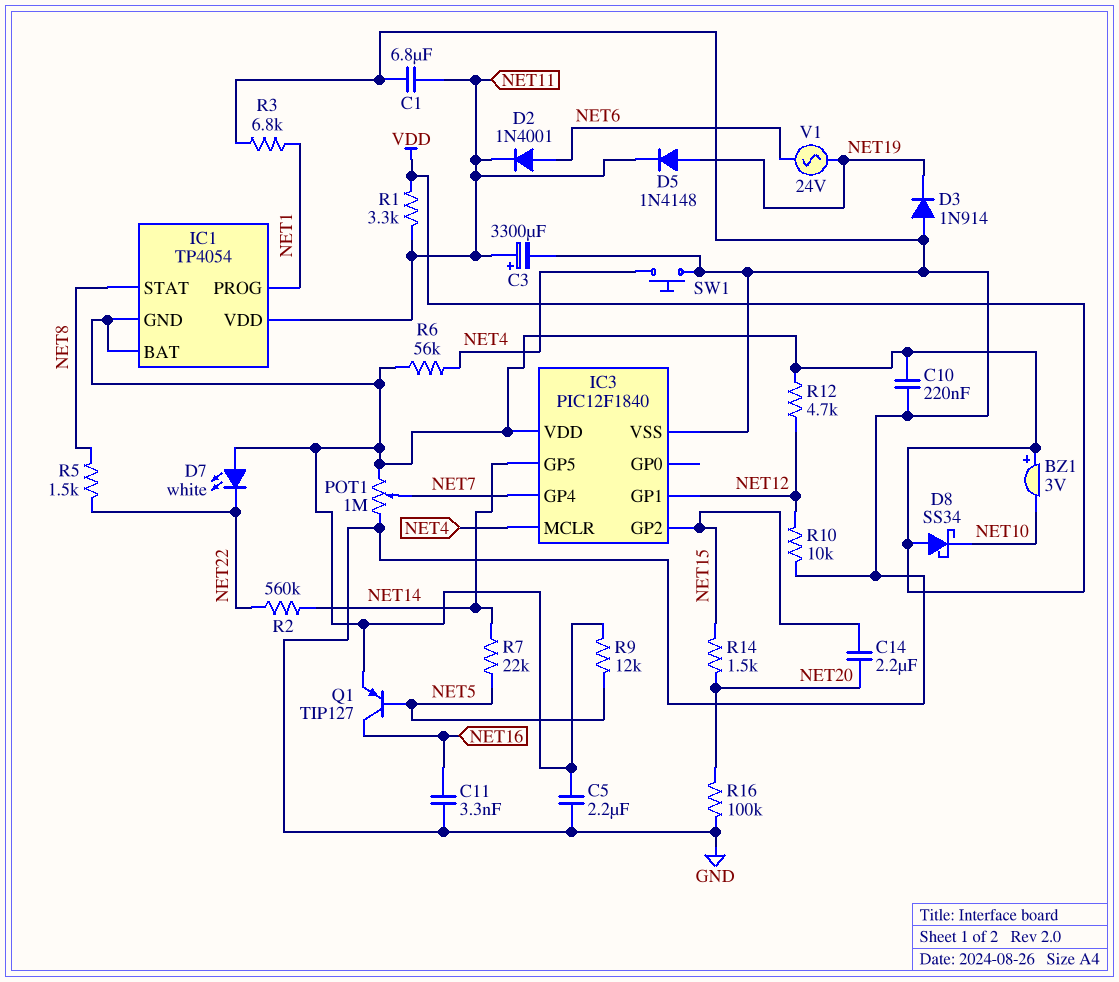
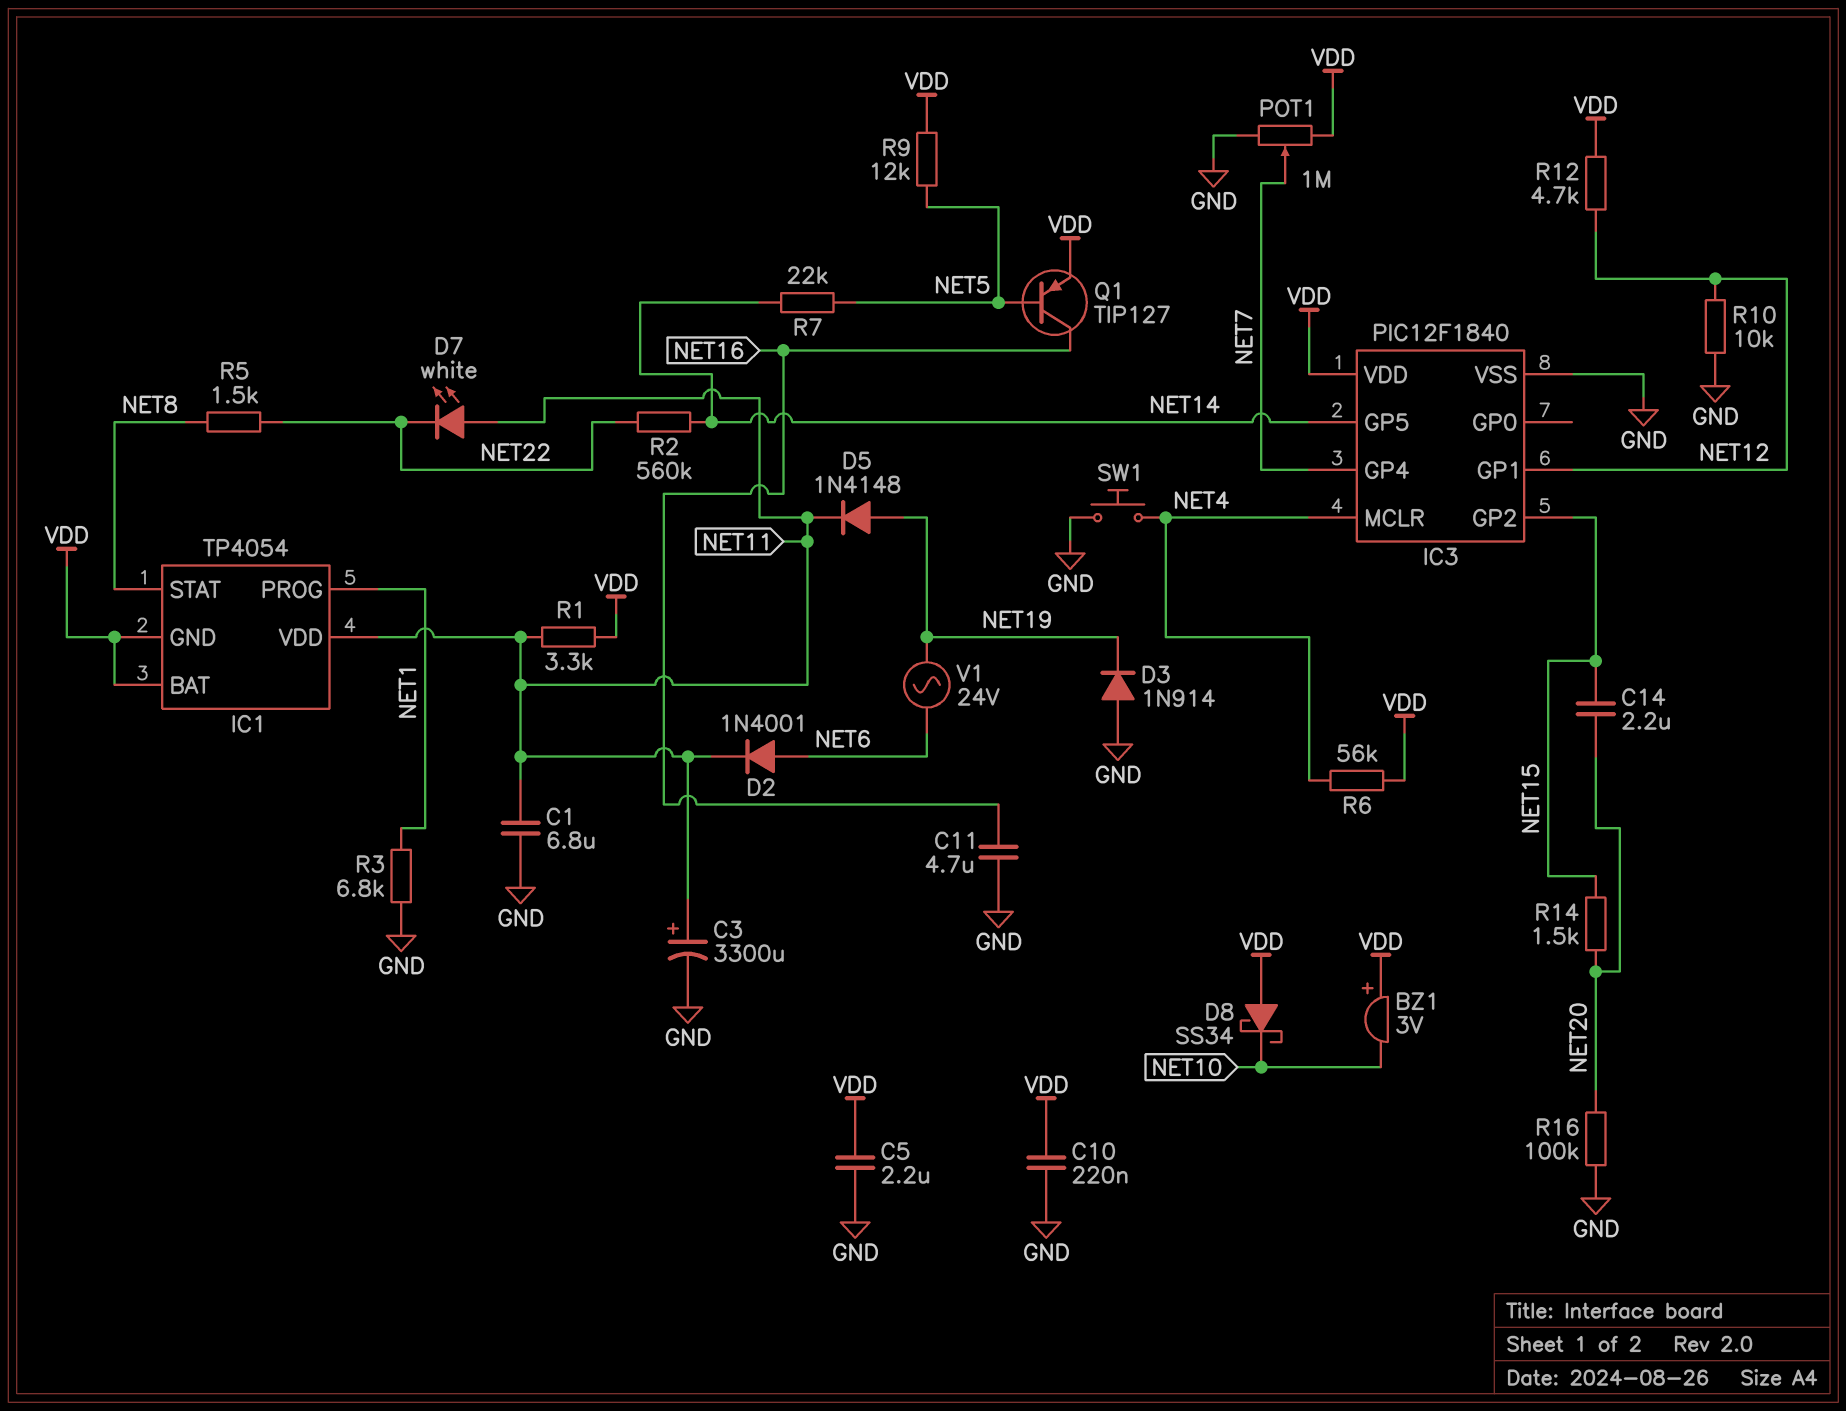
C11: 3.3nF (GND, NET16) -> 4.7uF (GND, NET16)
D7: LED white (A VDD, K NET22) -> LED white (A NET11, K NET22)

